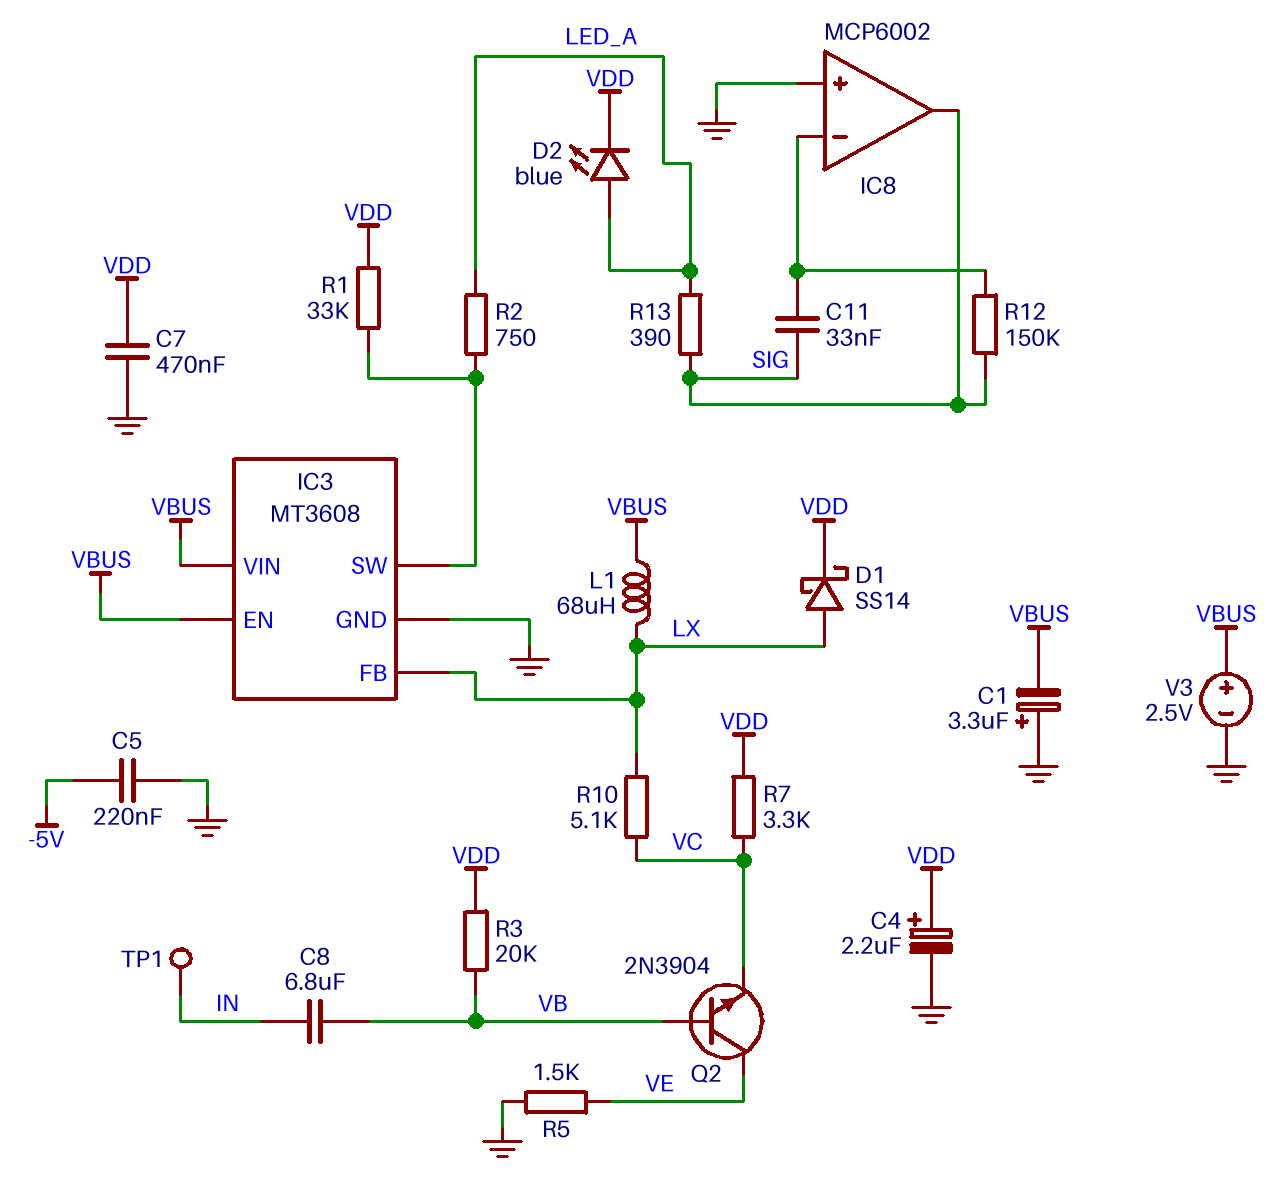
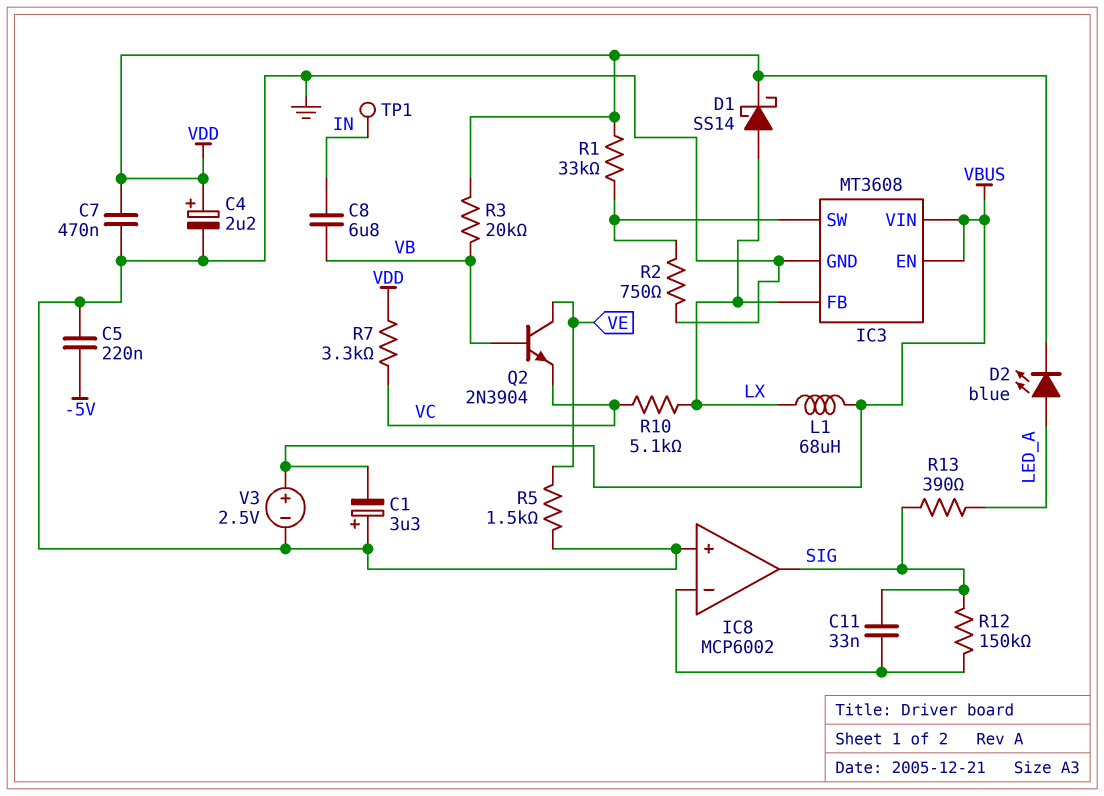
R2: 750 (IC3/SW, LED_A) -> 750 (GND, IC3/SW)

